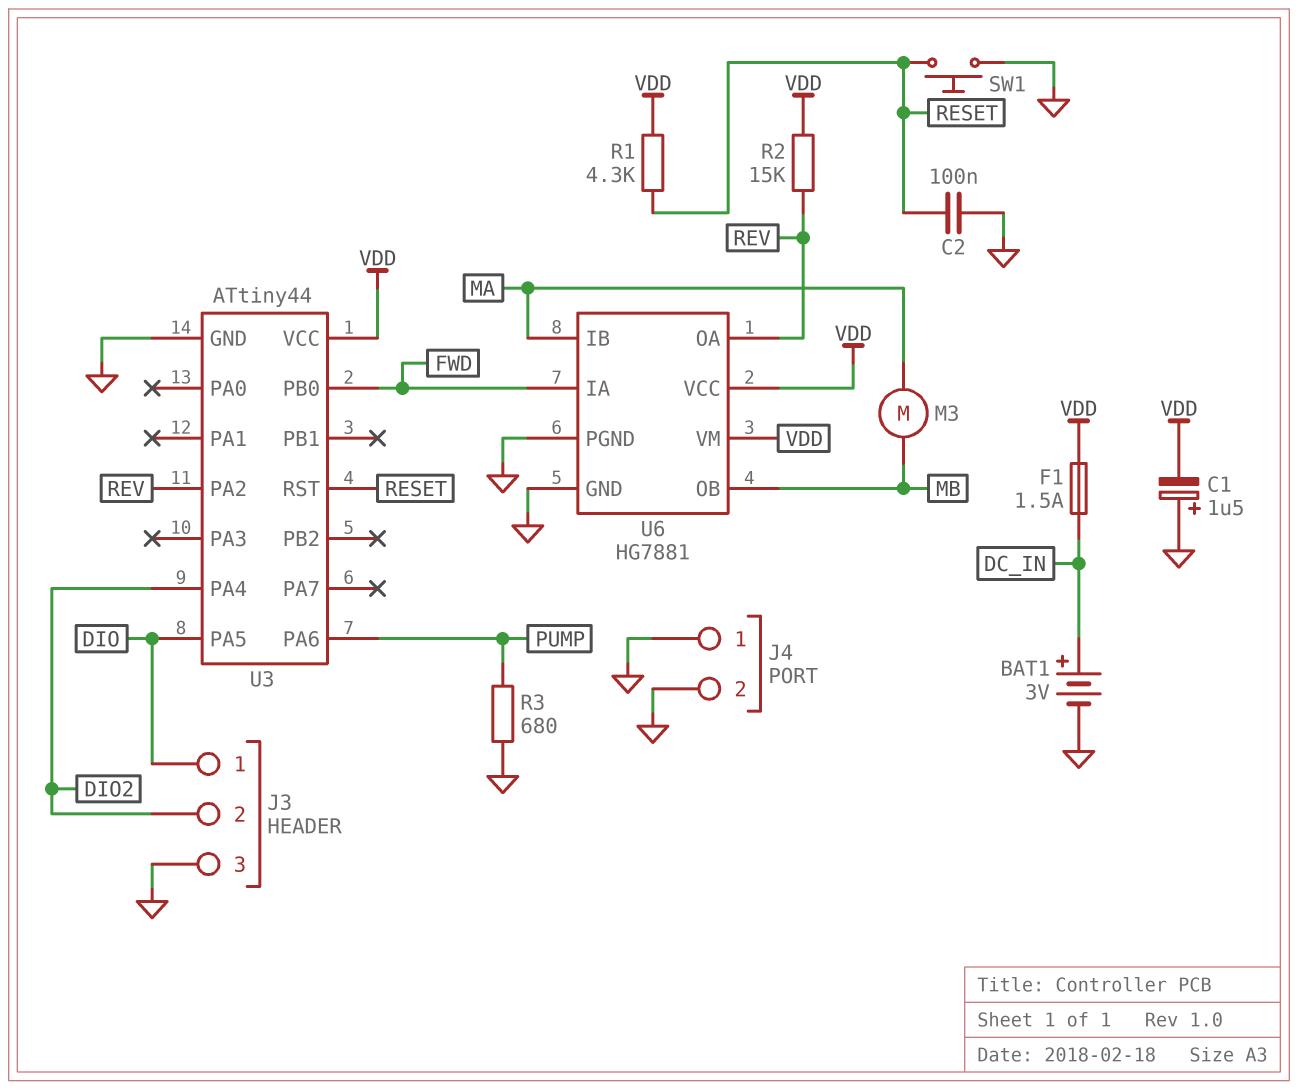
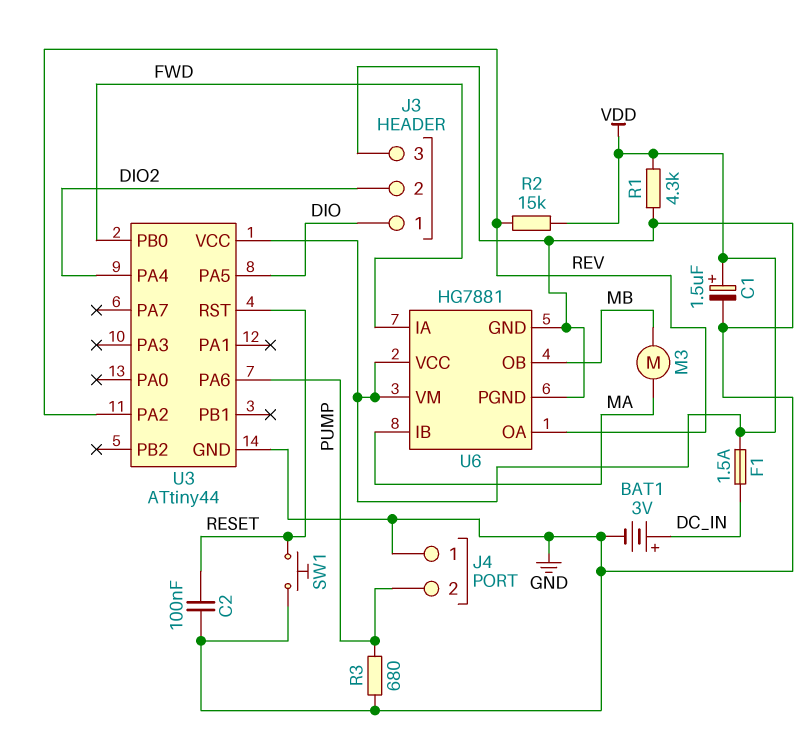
C1: 1.5uF (plus GND, minus VDD) -> 1.5uF (plus VDD, minus GND)
J4 pin 2: GND -> PUMP
R1: 4.3k (RESET, VDD) -> 4.3k (GND, VDD)

